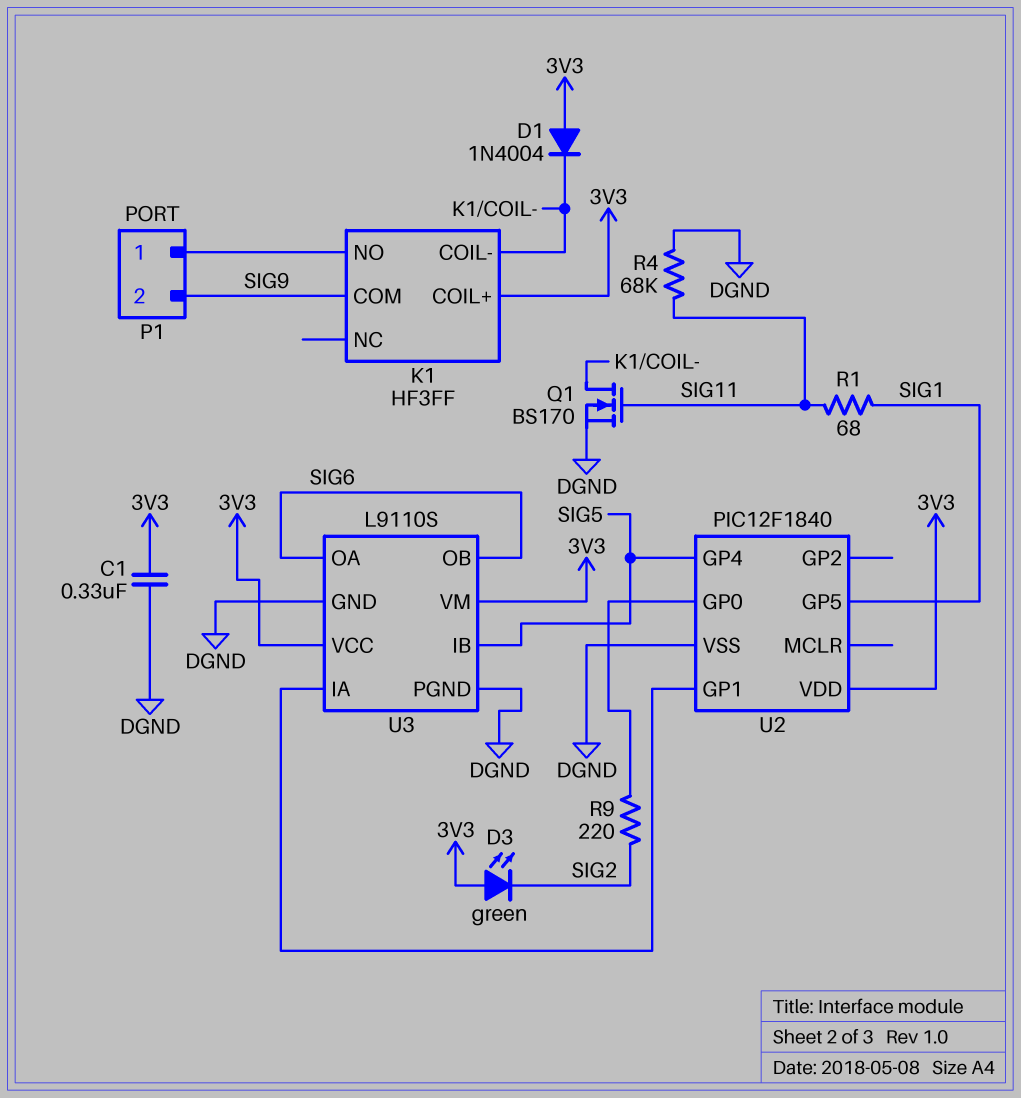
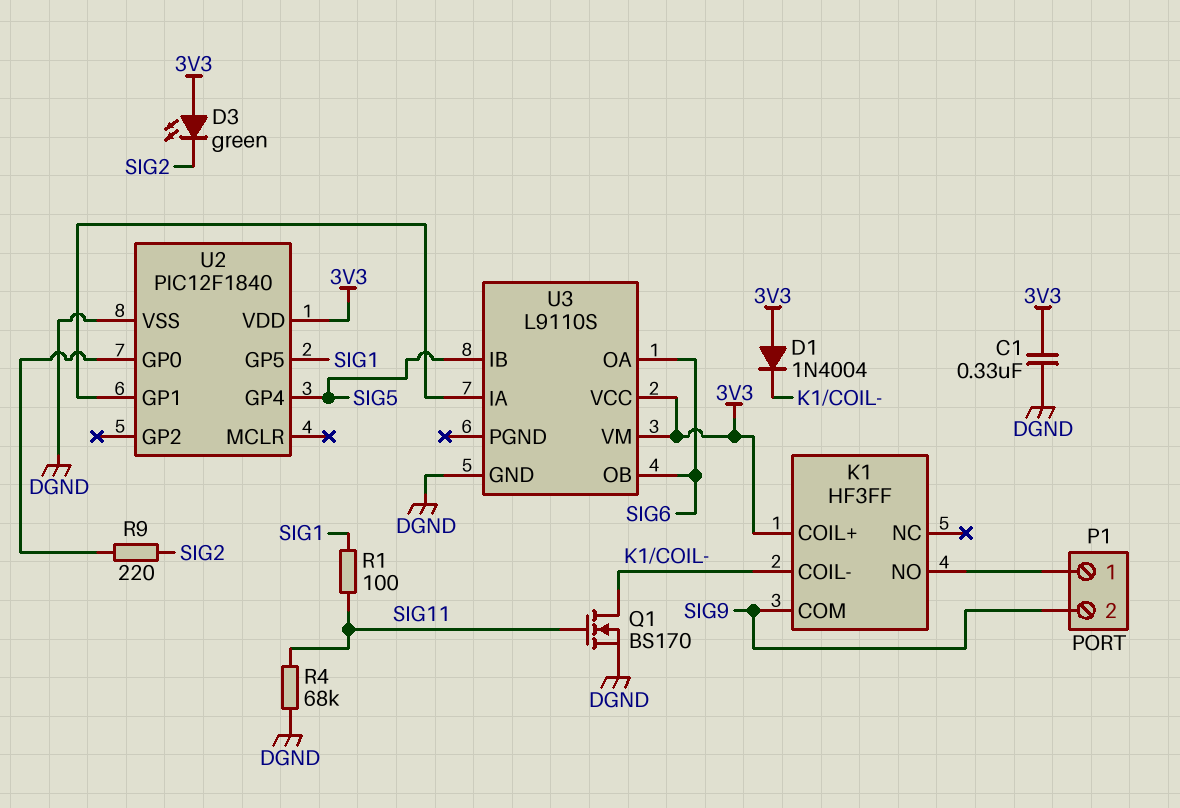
R1: 68 (SIG1, SIG11) -> 100 (SIG1, SIG11)
U3 pin PGND: DGND -> none

